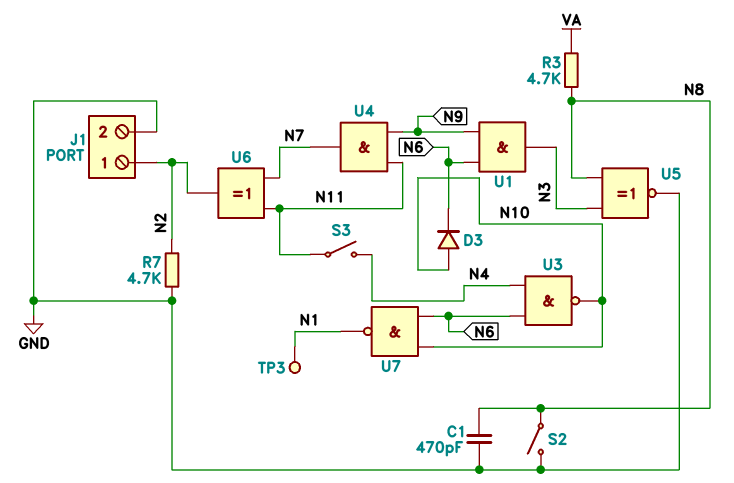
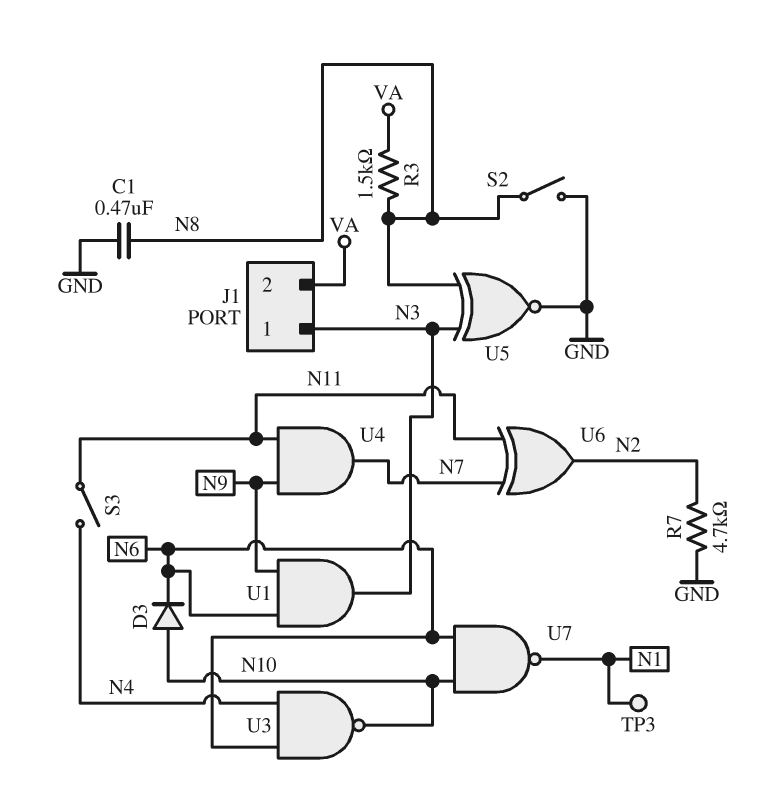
C1: 470pF (GND, N8) -> 470nF (GND, N8)
J1 pin 1: N2 -> N3
J1 pin 2: GND -> VA
R3: 4.7k (N8, VA) -> 1.5k (N8, VA)

